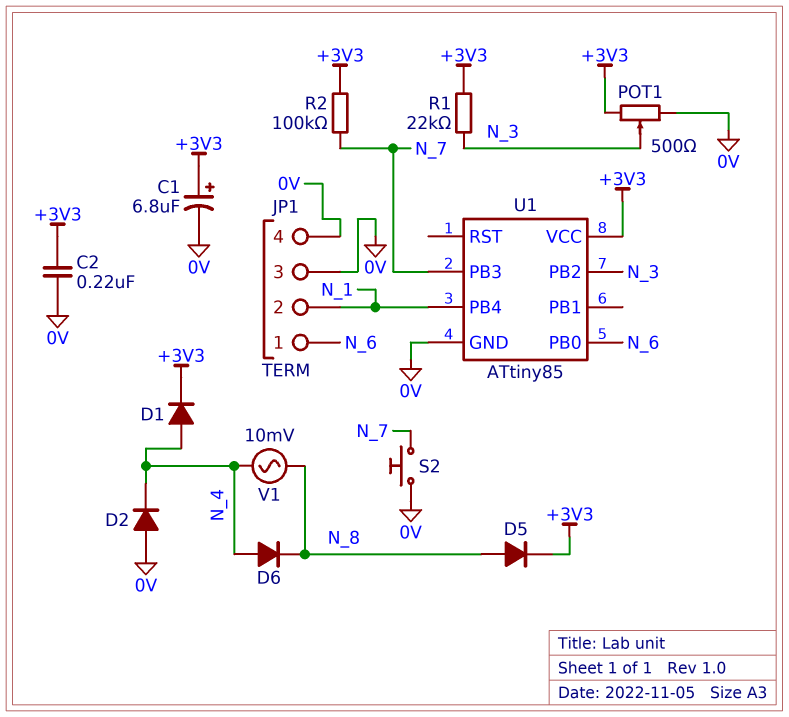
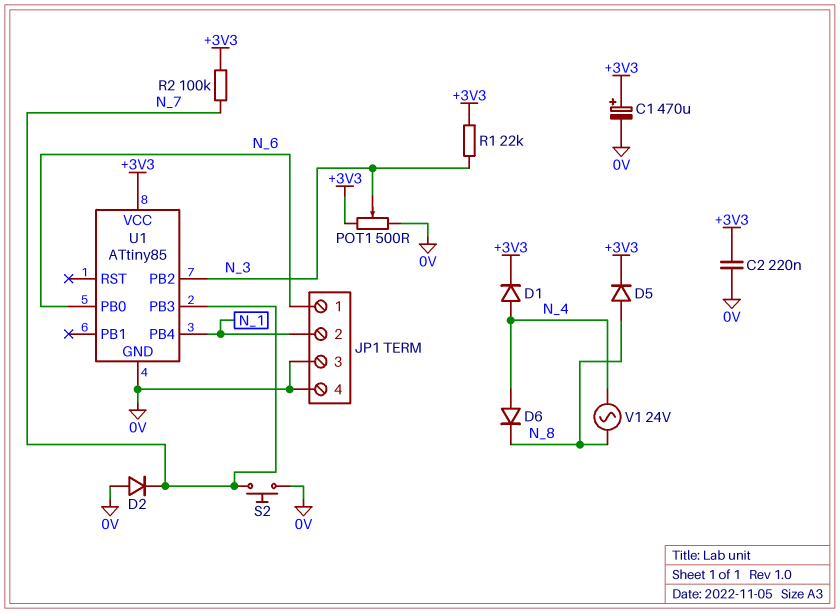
C1: 6.8uF (plus +3V3, minus 0V) -> 470uF (plus +3V3, minus 0V)
D2: diode (A 0V, K N_4) -> diode (A 0V, K N_7)
V1: AC 10mV (N_4, N_8) -> AC 24V (N_4, N_8)

